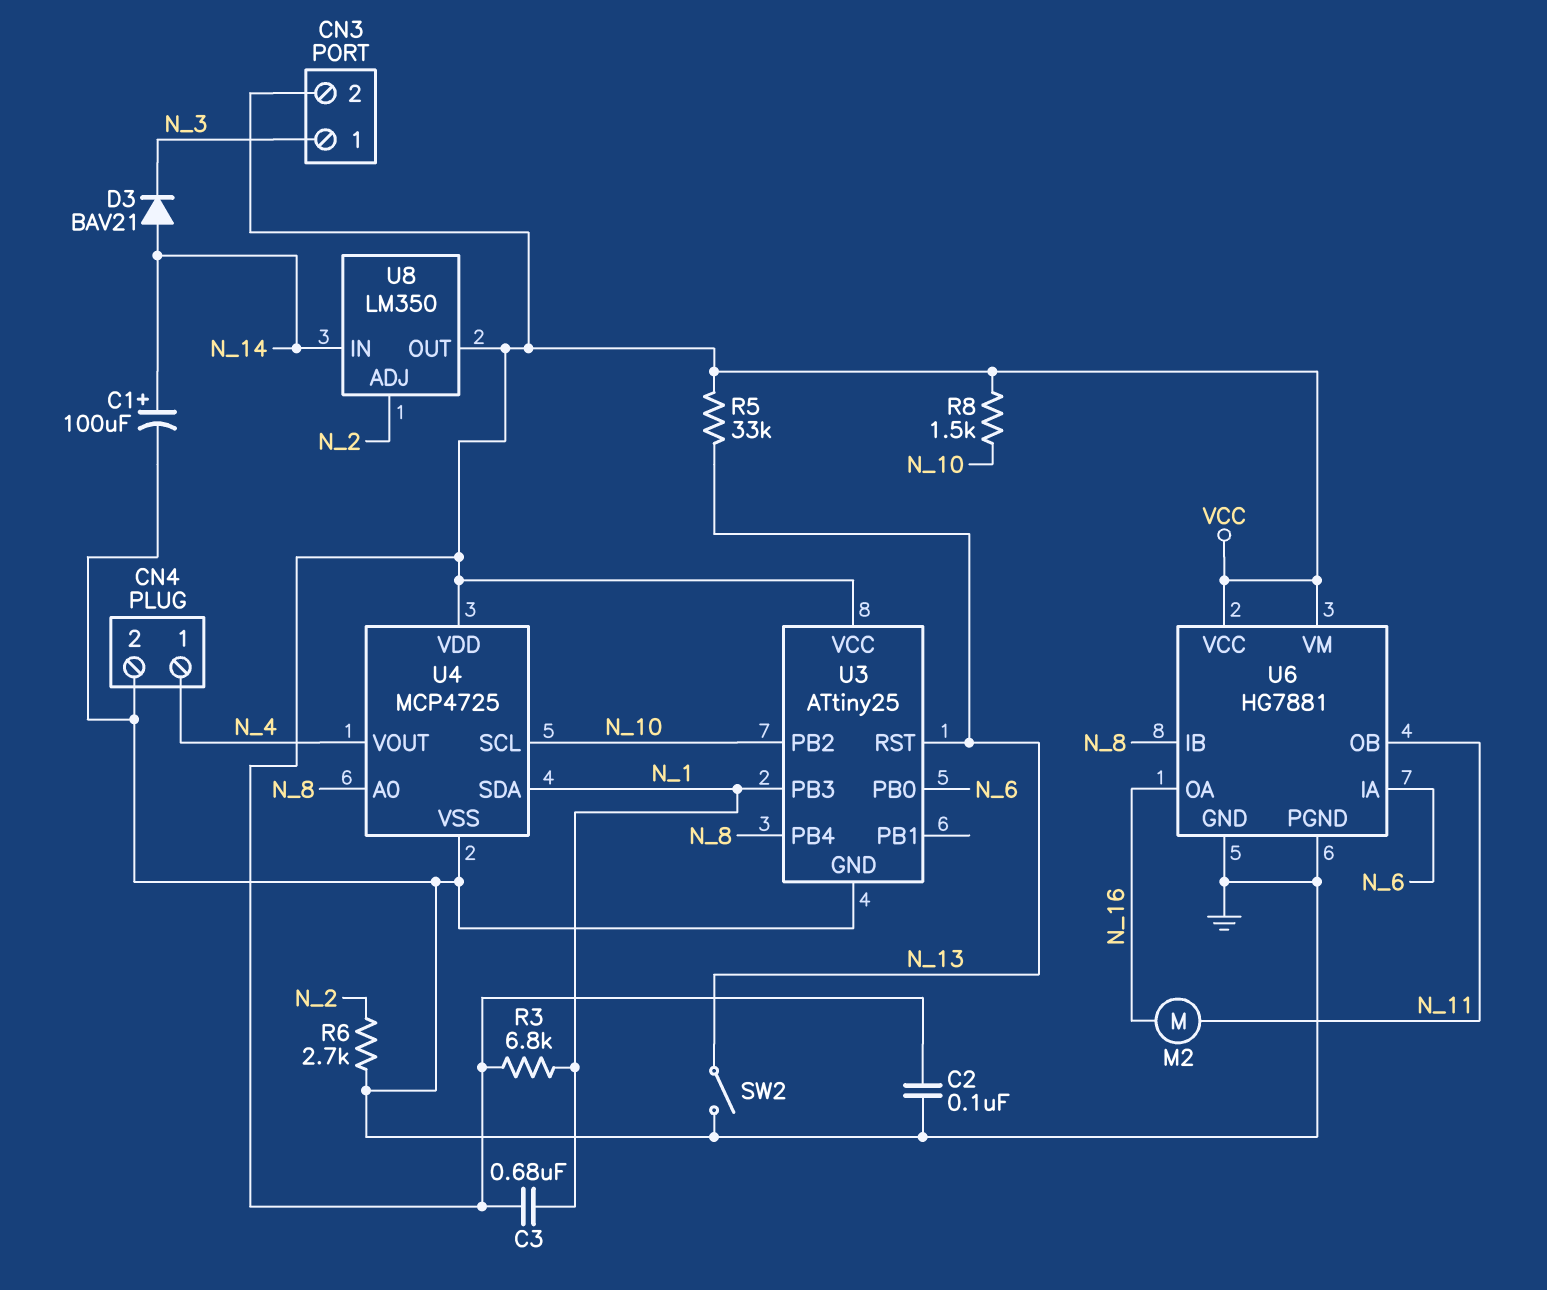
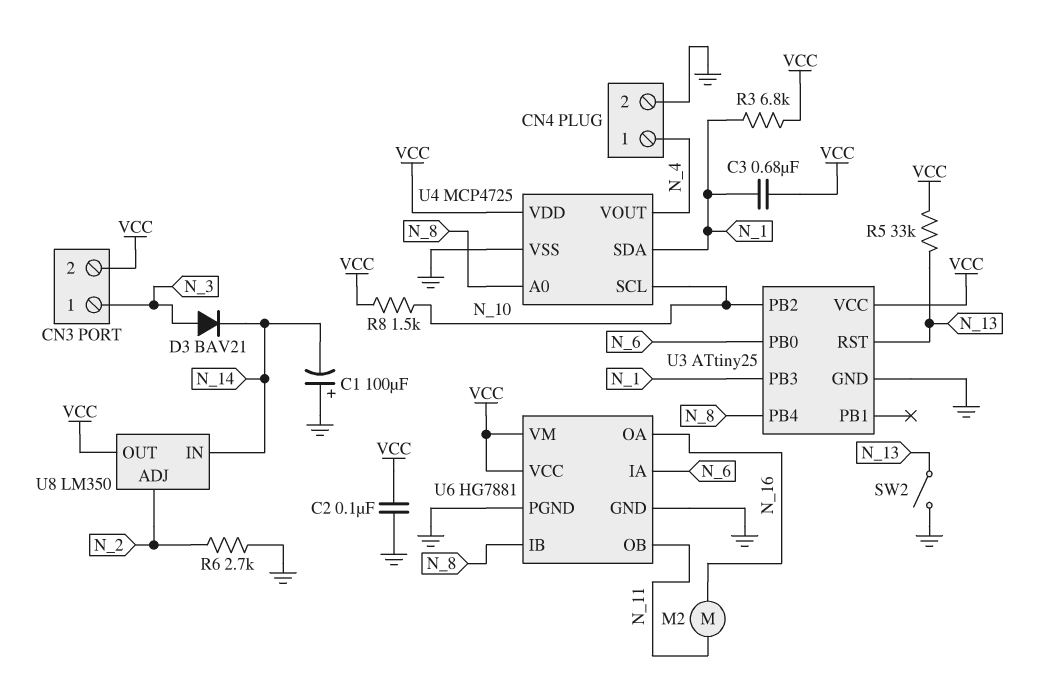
C1: 100uF (plus N_14, minus GND) -> 100uF (plus GND, minus N_14)
D3: diode BAV21 (A N_14, K N_3) -> diode BAV21 (A N_3, K N_14)

